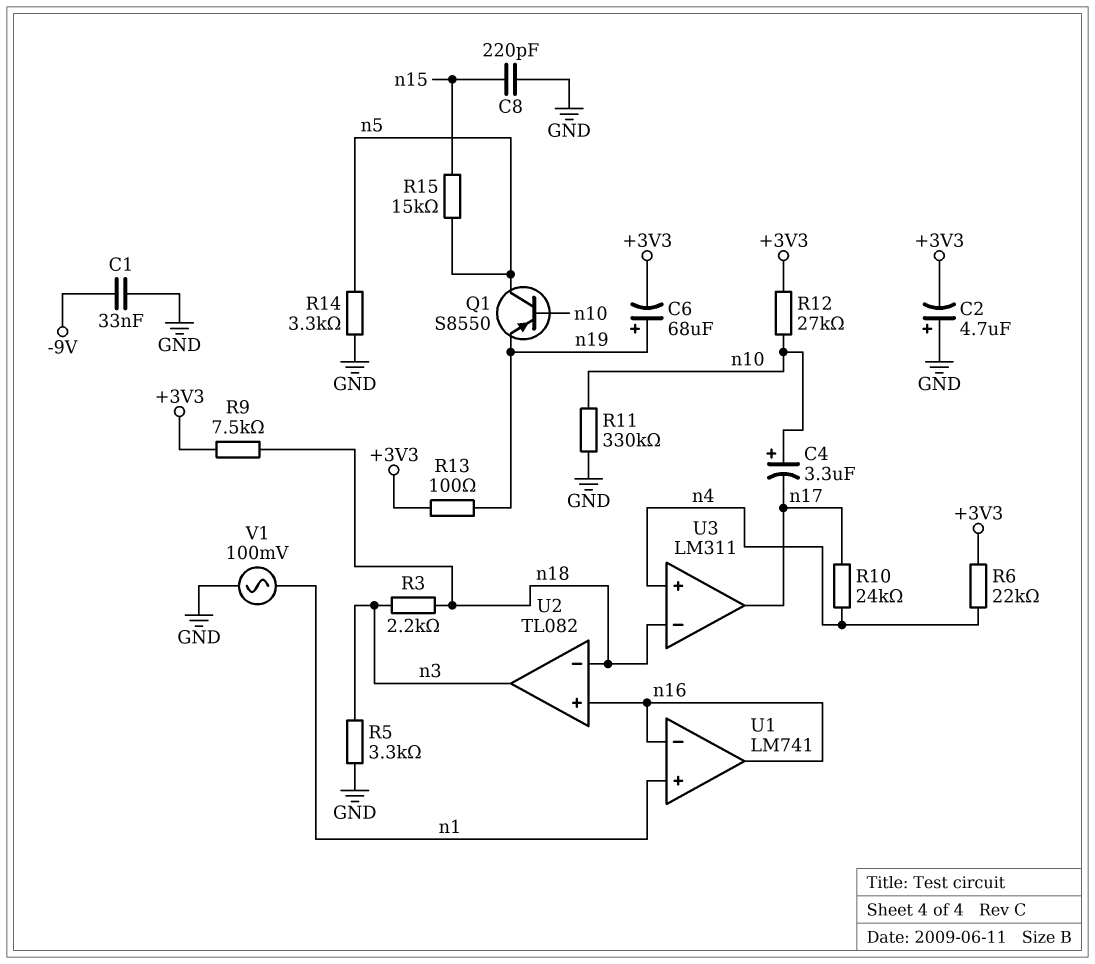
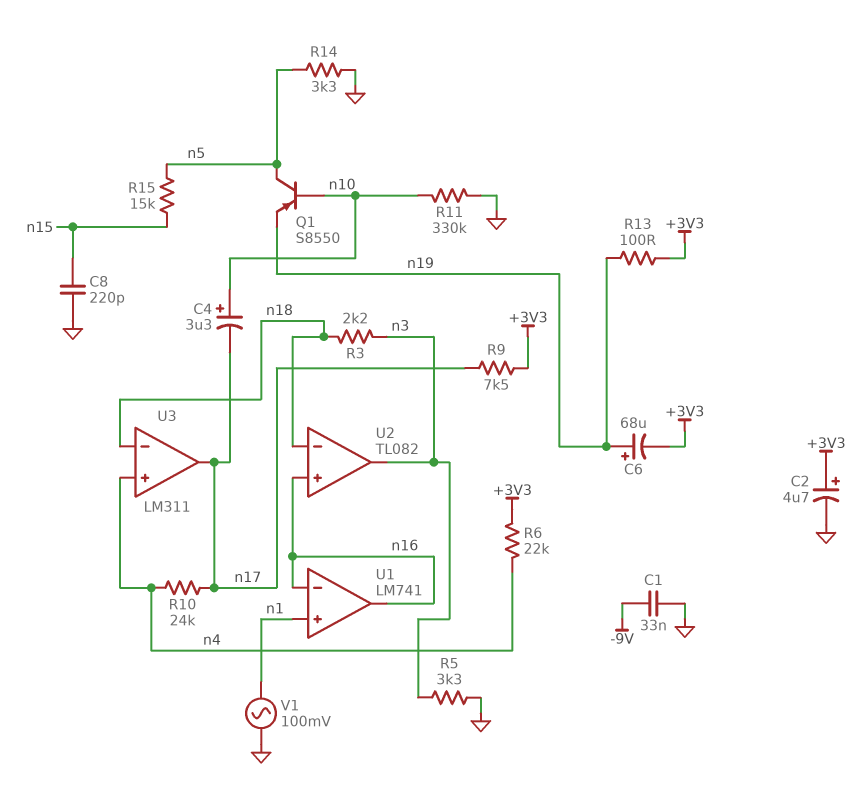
C2: 4.7uF (plus GND, minus +3V3) -> 4.7uF (plus +3V3, minus GND)
R9: 7.5k (+3V3, n18) -> 7.5k (+3V3, n17)
R12: 27k (+3V3, n10) -> none

